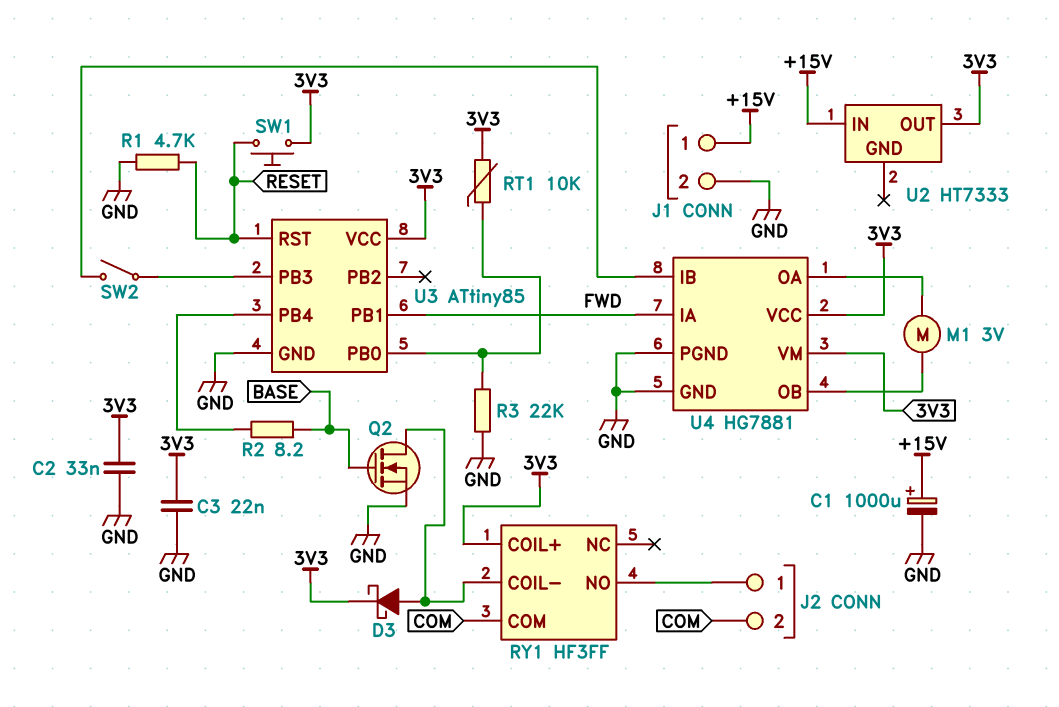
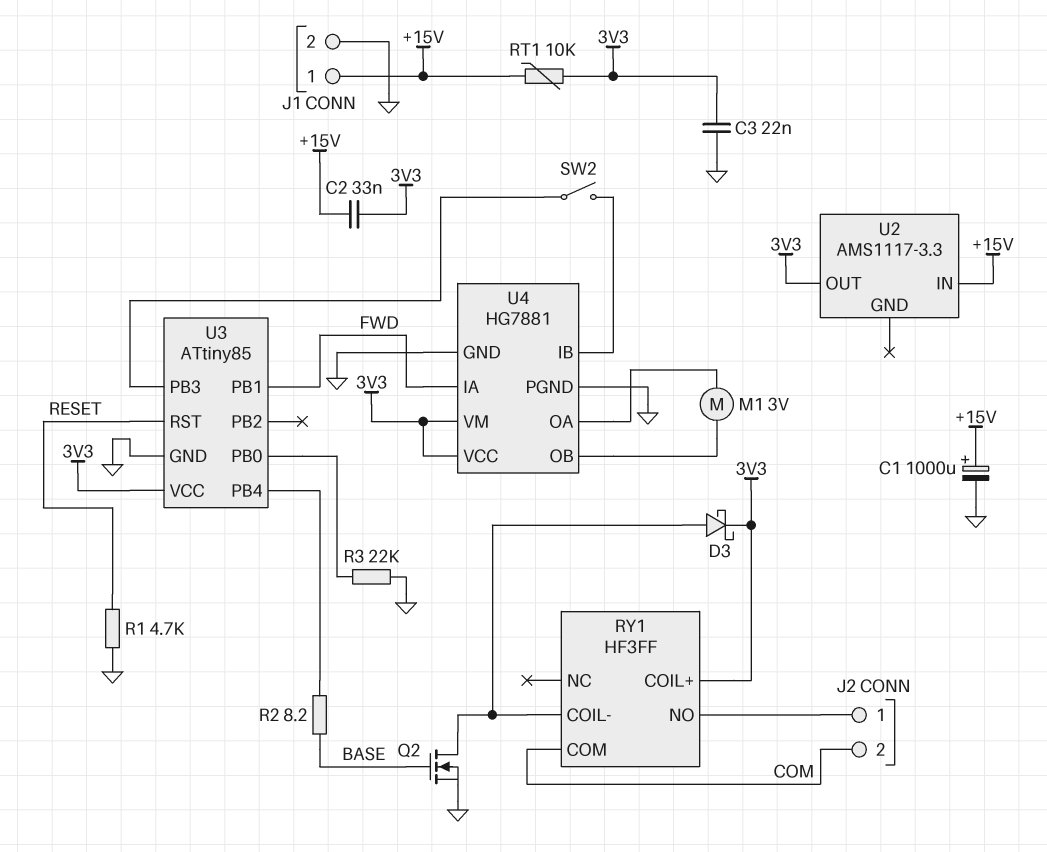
C2: 33nF (3V3, GND) -> 33nF (+15V, 3V3)
RT1: 10k (3V3, U3/PB0) -> 10k (+15V, 3V3)
SW1: button (3V3, RESET) -> none
U2: HT7333 -> AMS1117-3.3

